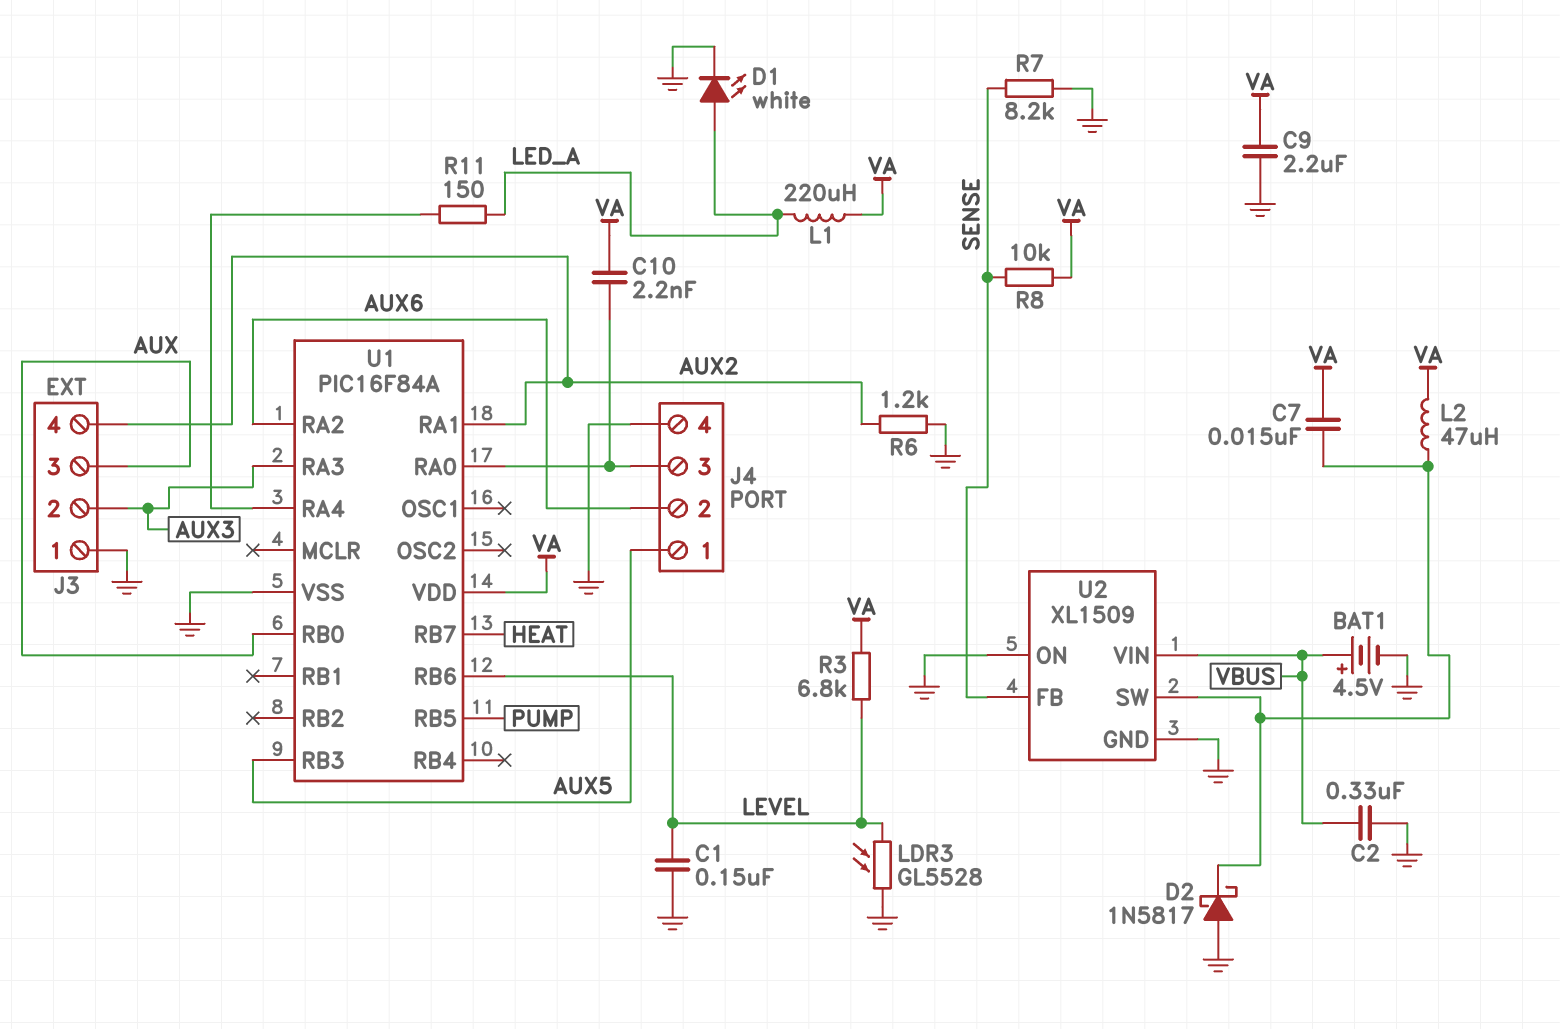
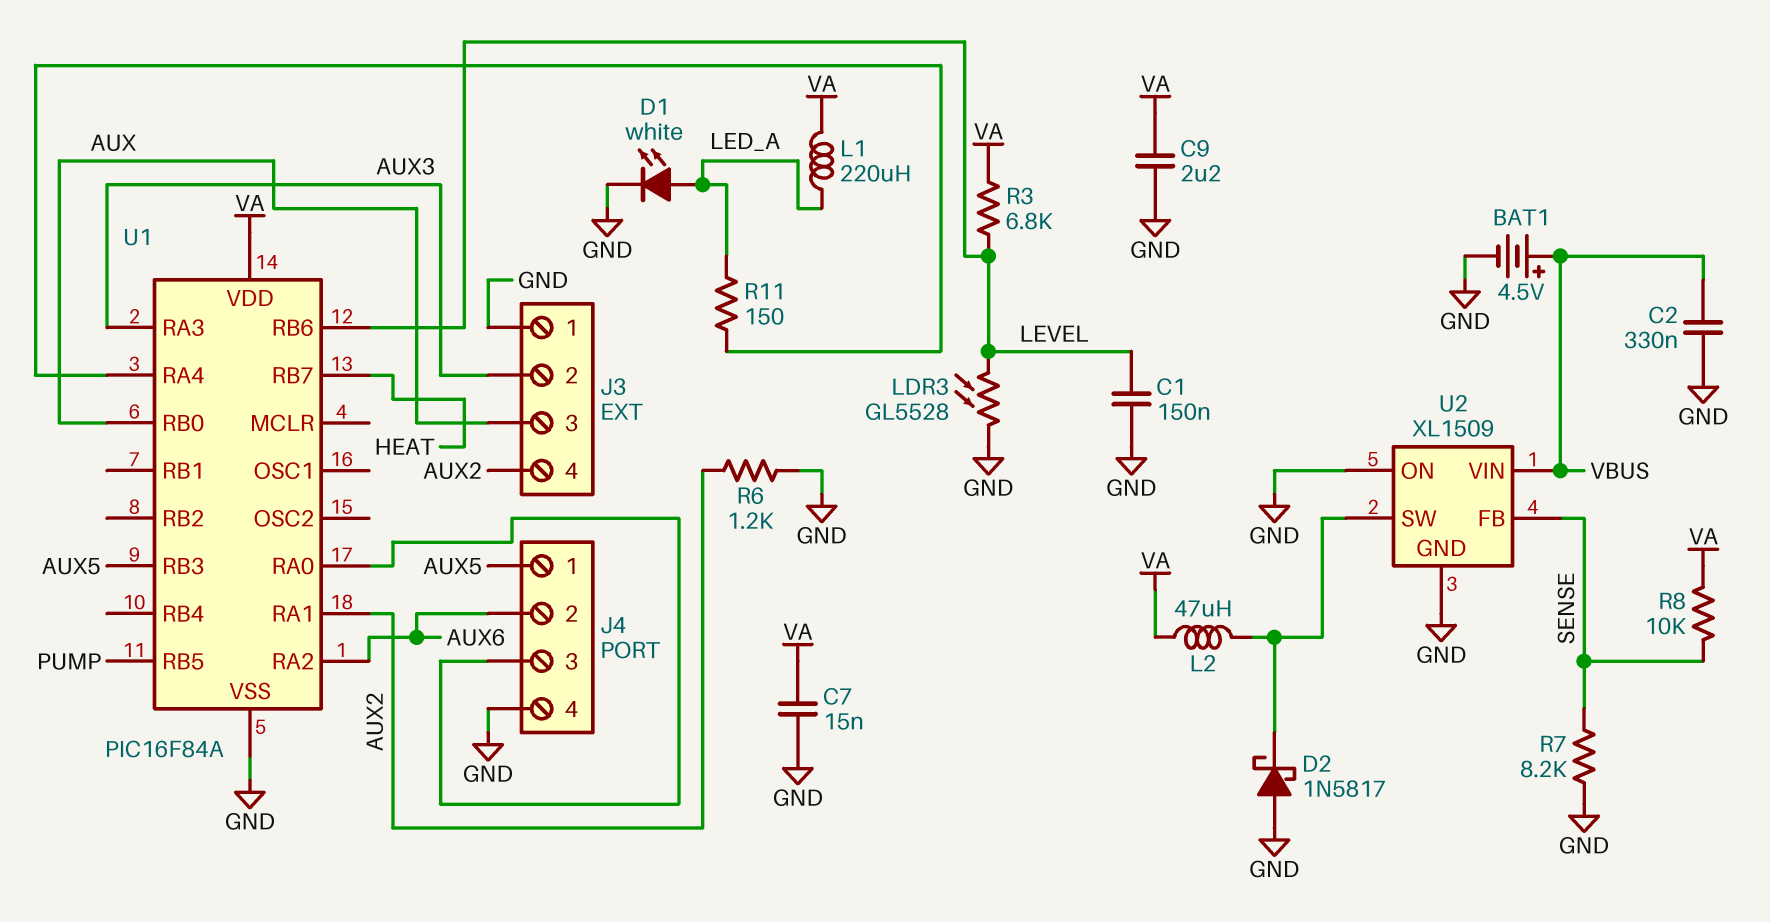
C7: 15nF (U2/SW, VA) -> 15nF (GND, VA)
C10: 2.2nF (J4/3, VA) -> none

